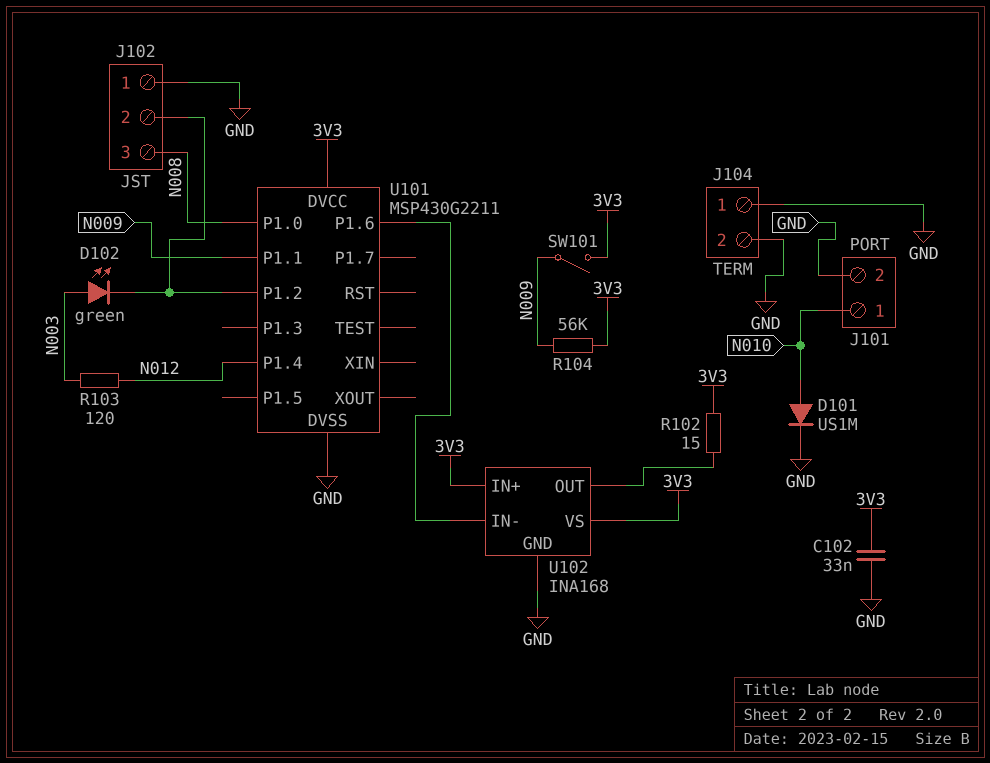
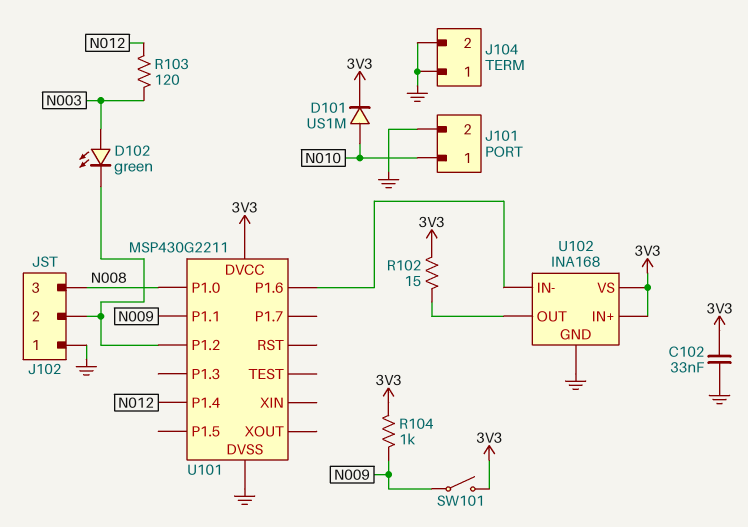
D101: diode US1M (A N010, K GND) -> diode US1M (A N010, K 3V3)
R104: 56k (3V3, N009) -> 1k (3V3, N009)

